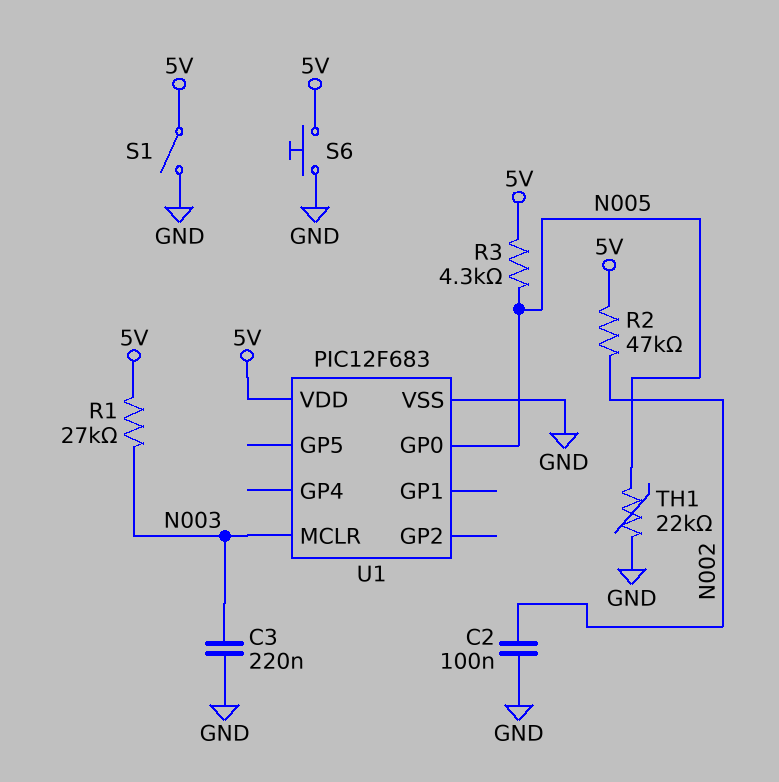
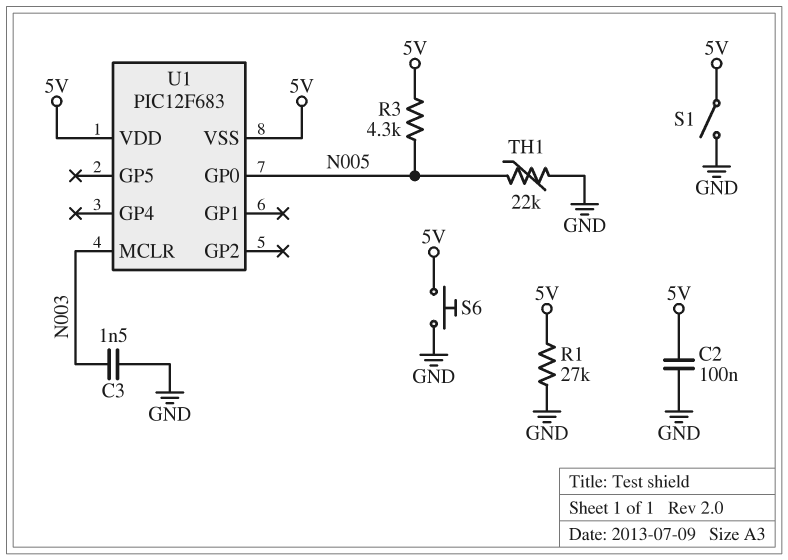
C2: 100nF (GND, N002) -> 100nF (5V, GND)
C3: 220nF (GND, N003) -> 1.5nF (GND, N003)
R1: 27k (5V, N003) -> 27k (5V, GND)
R2: 47k (5V, N002) -> none
U1 pin VSS: GND -> 5V

